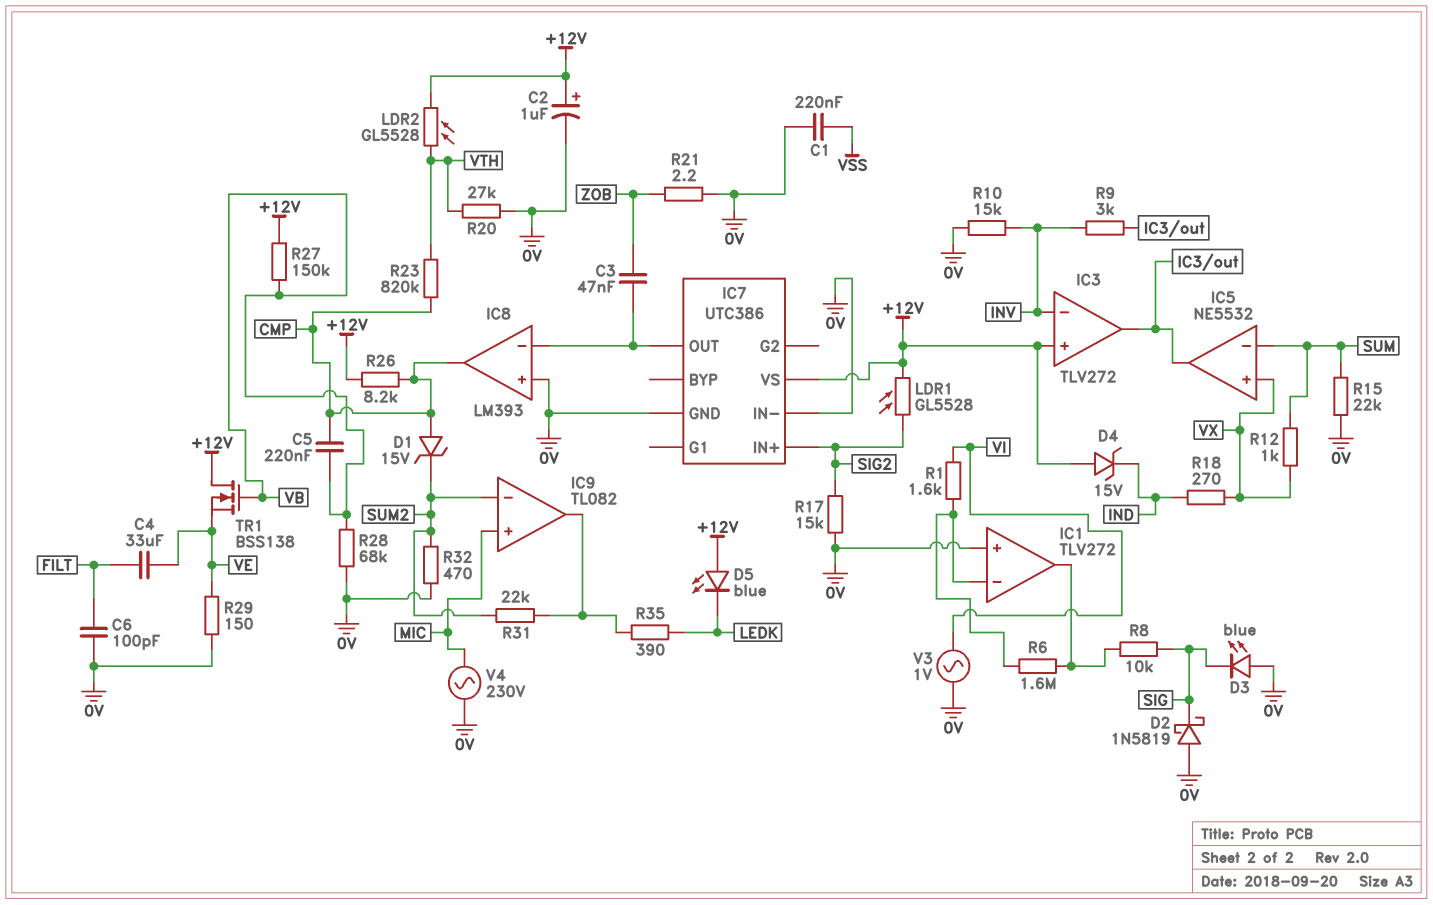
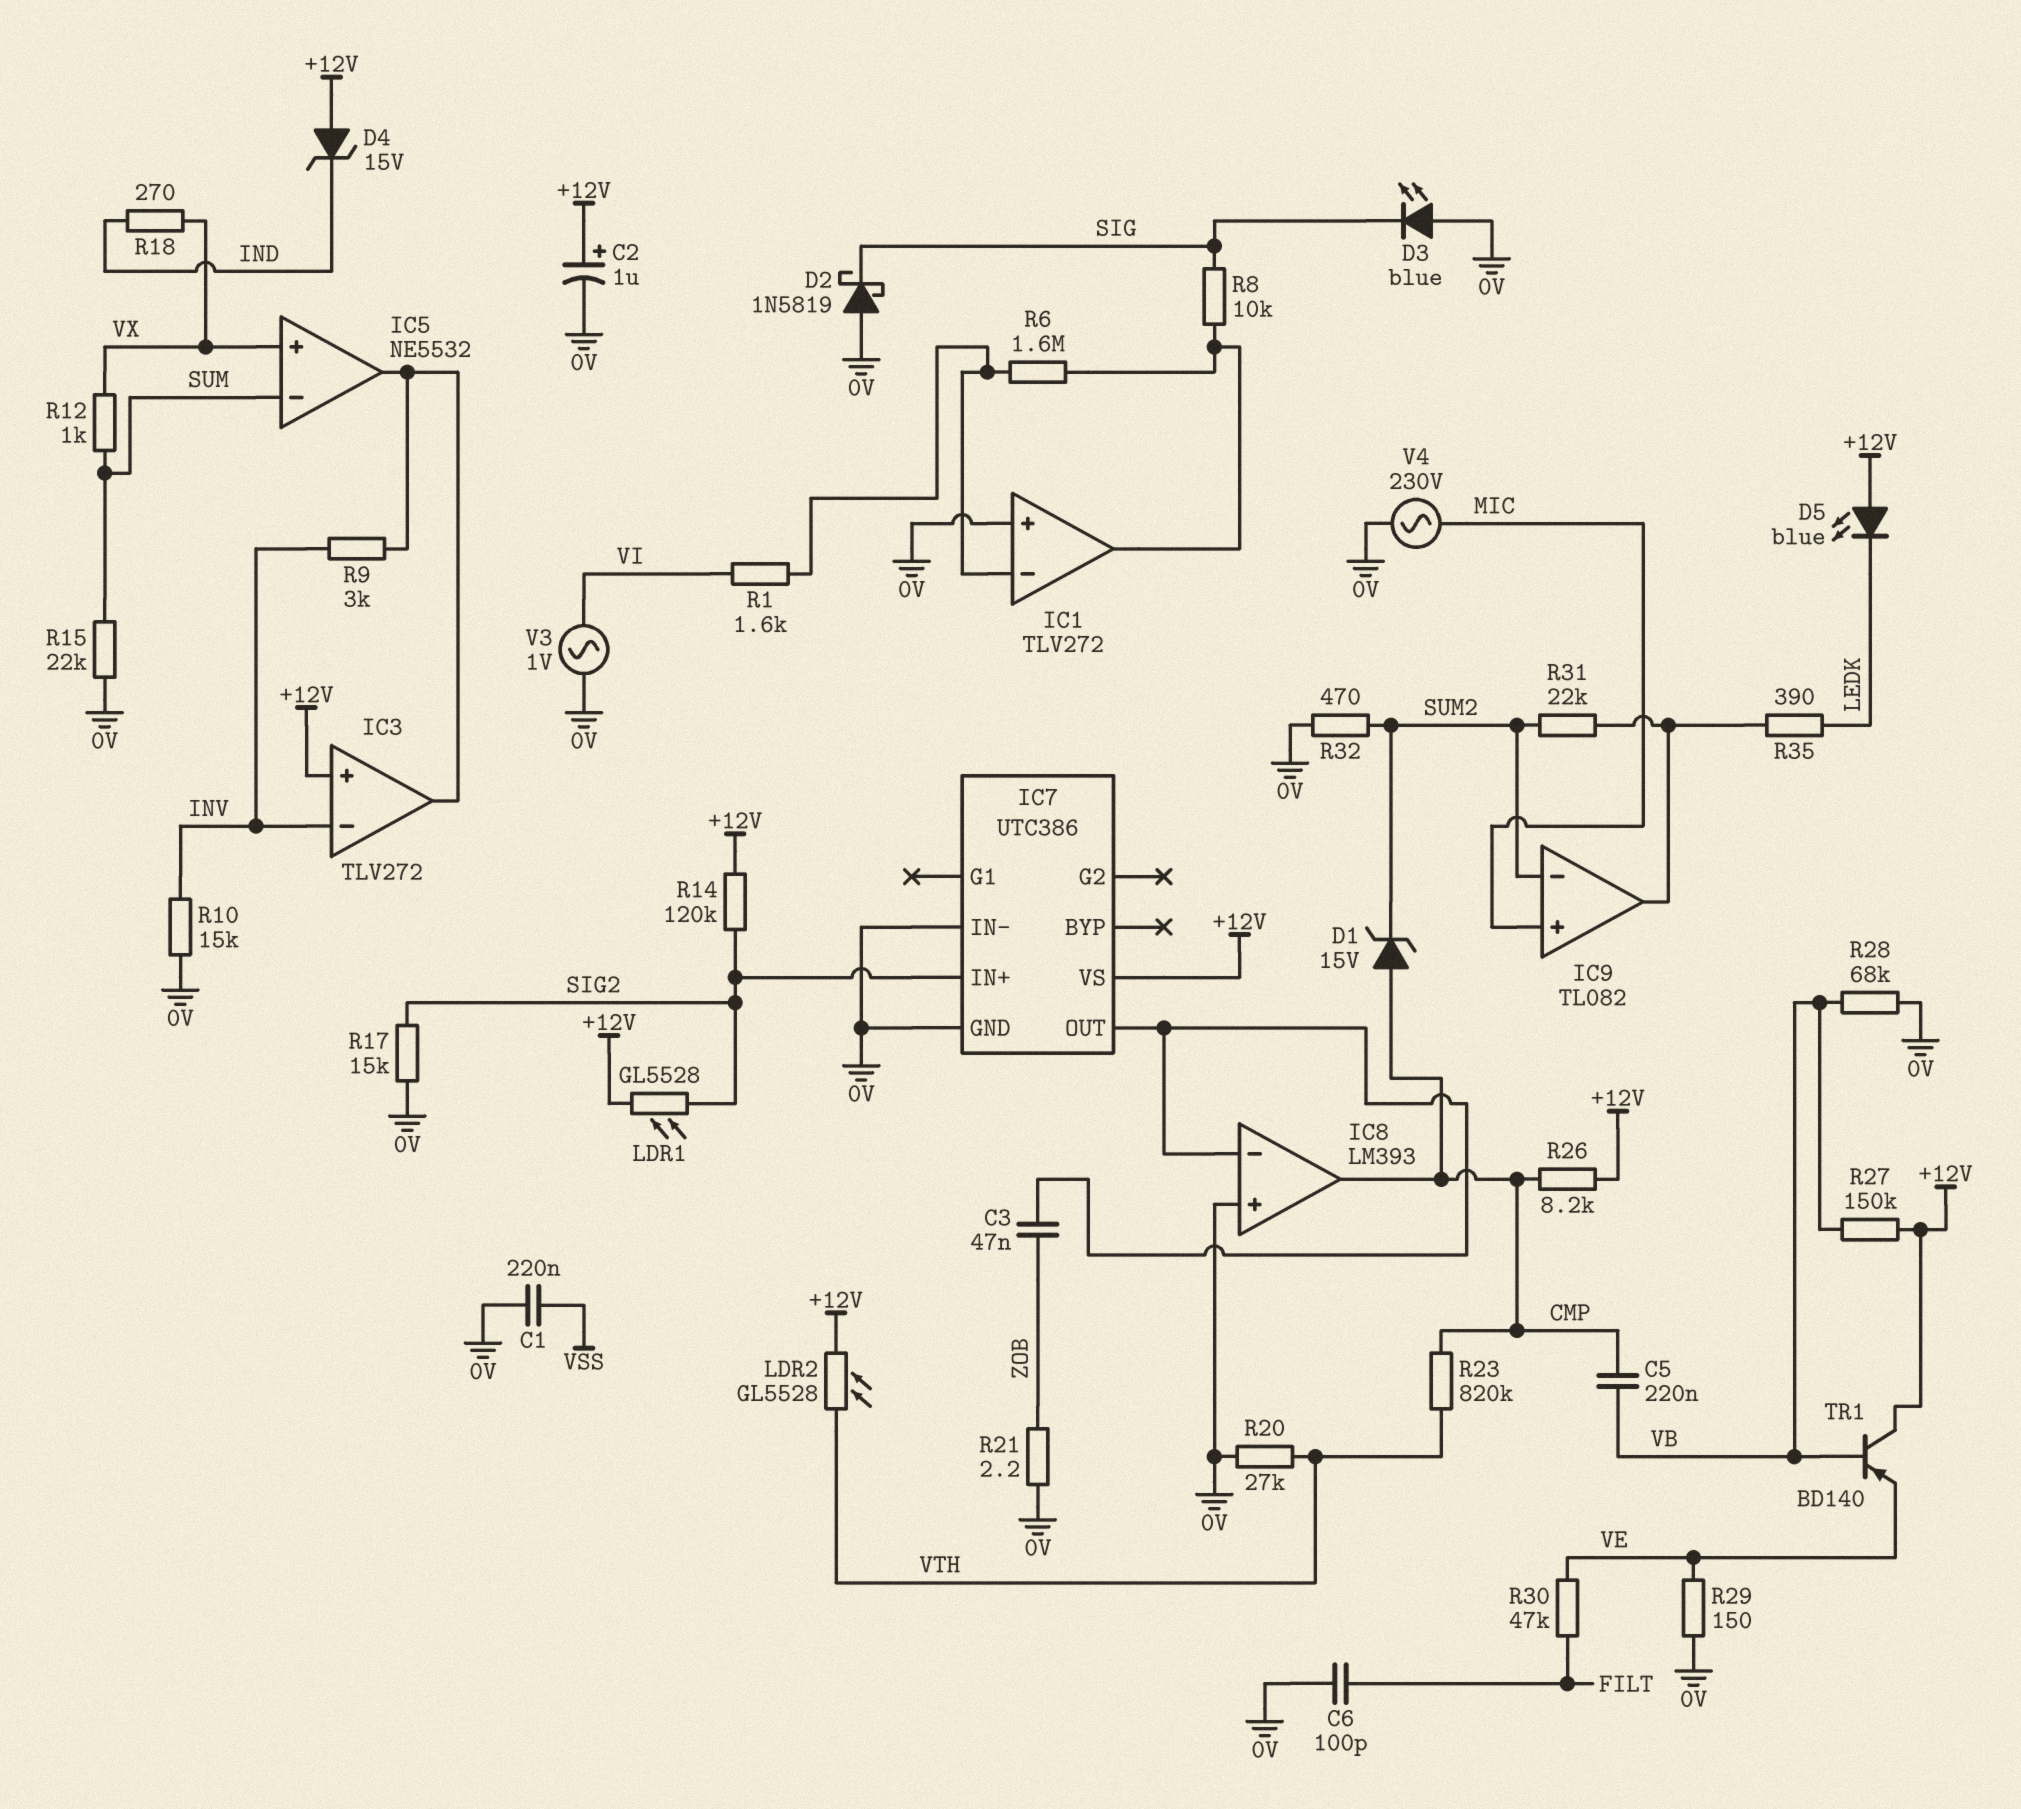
C4: 33uF (FILT, VE) -> none
R14: none -> 120k (+12V, SIG2)
R30: none -> 47k (FILT, VE)
TR1: NMOS BSS138 (G VB, D +12V, S VE) -> PNP BD140 (B VB, C +12V, E VE)

